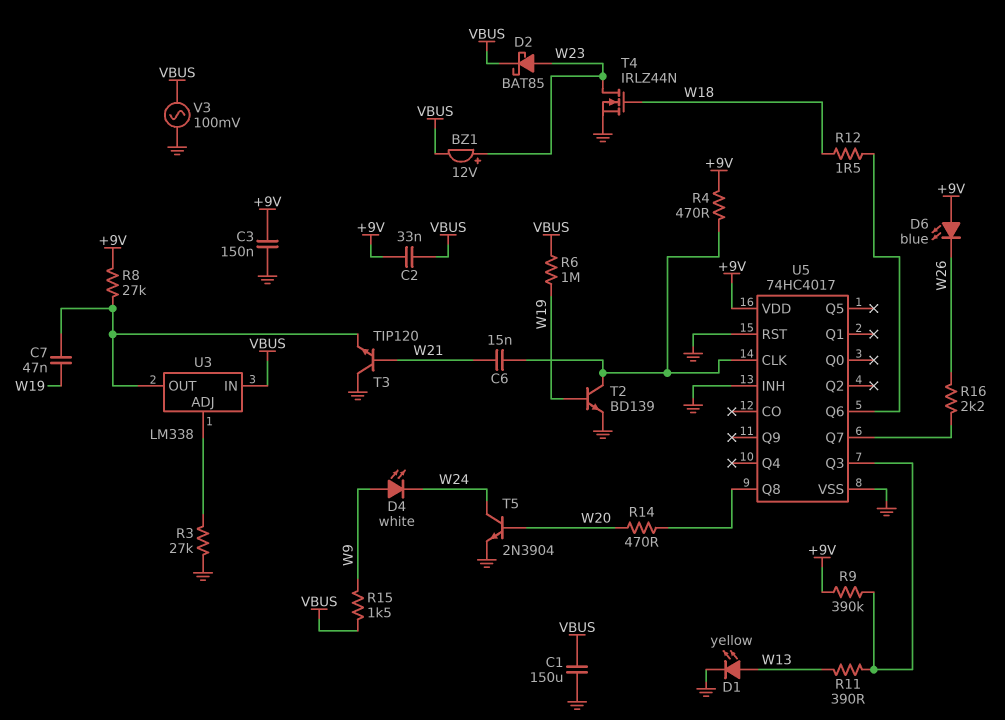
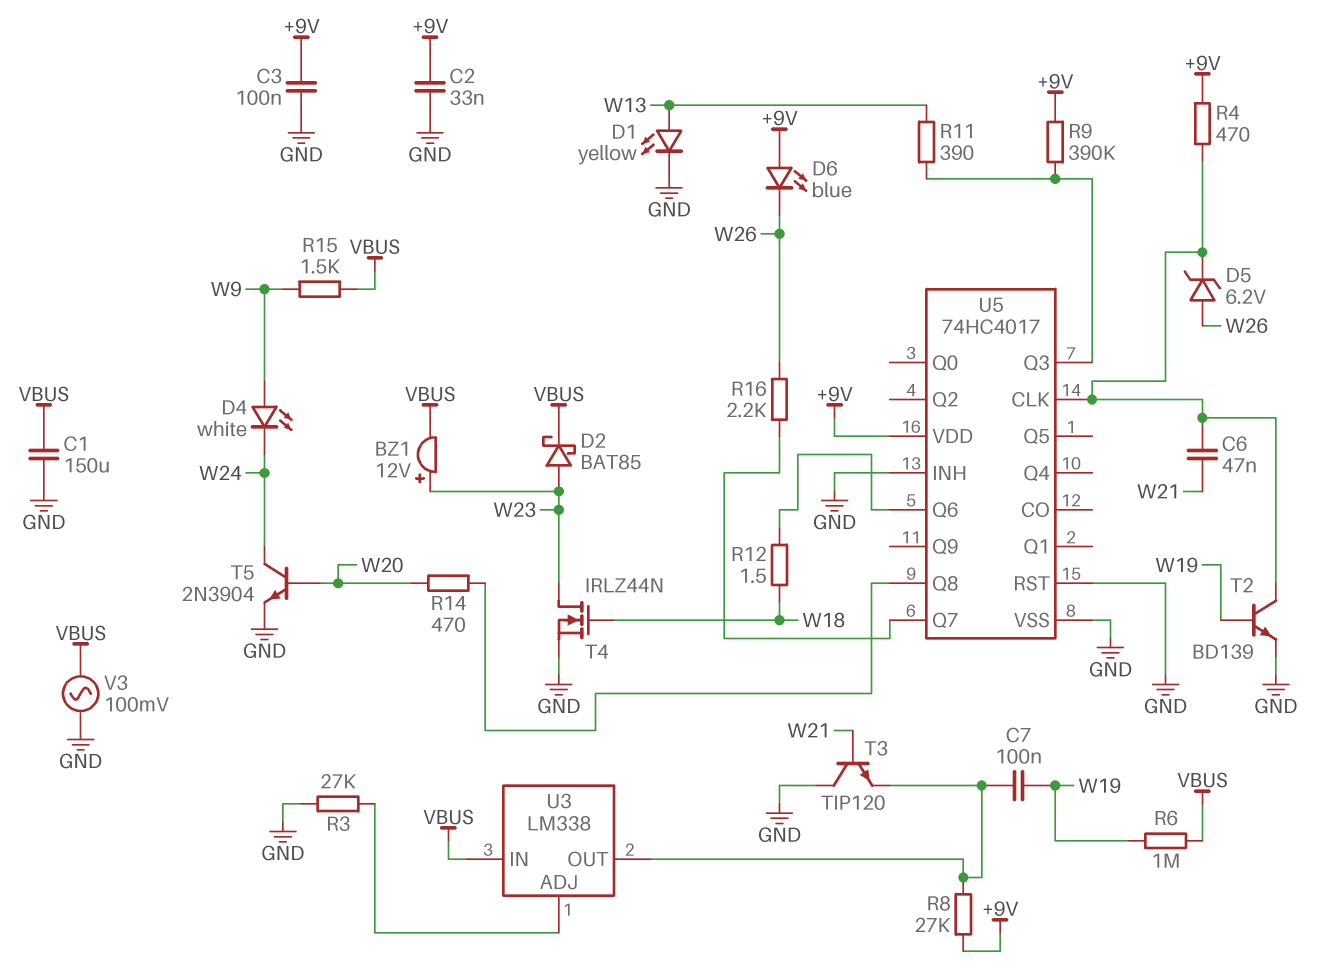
C2: 33nF (+9V, VBUS) -> 33nF (+9V, GND)
C3: 150nF (+9V, GND) -> 100nF (+9V, GND)
C6: 15nF (U5/CLK, W21) -> 47nF (U5/CLK, W21)
C7: 47nF (U3/OUT, W19) -> 100nF (U3/OUT, W19)
D5: none -> zener 6.2V (A W26, K U5/CLK)

